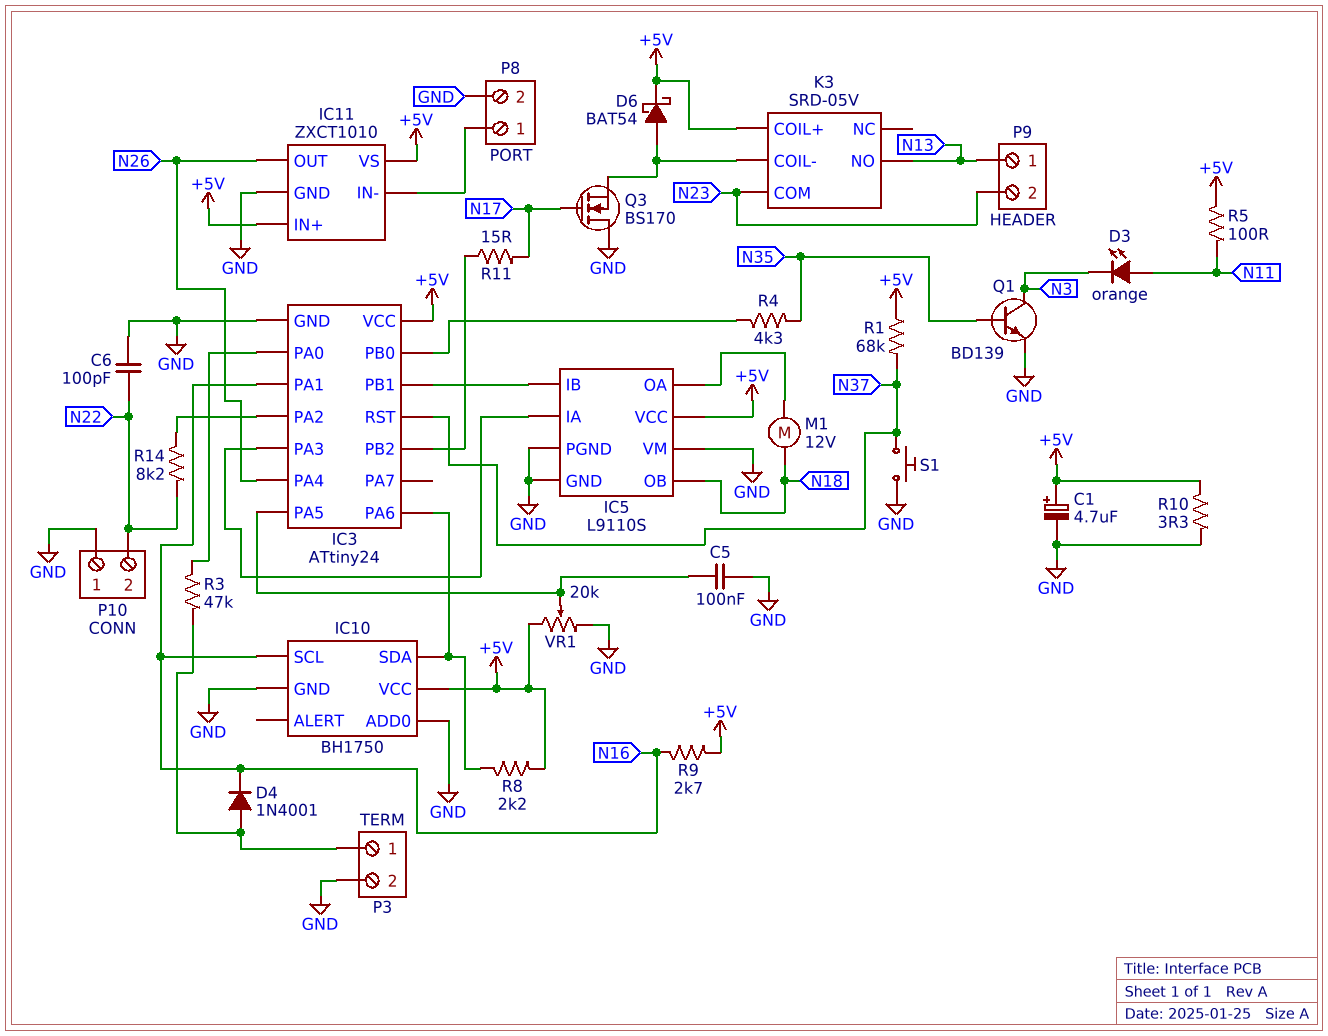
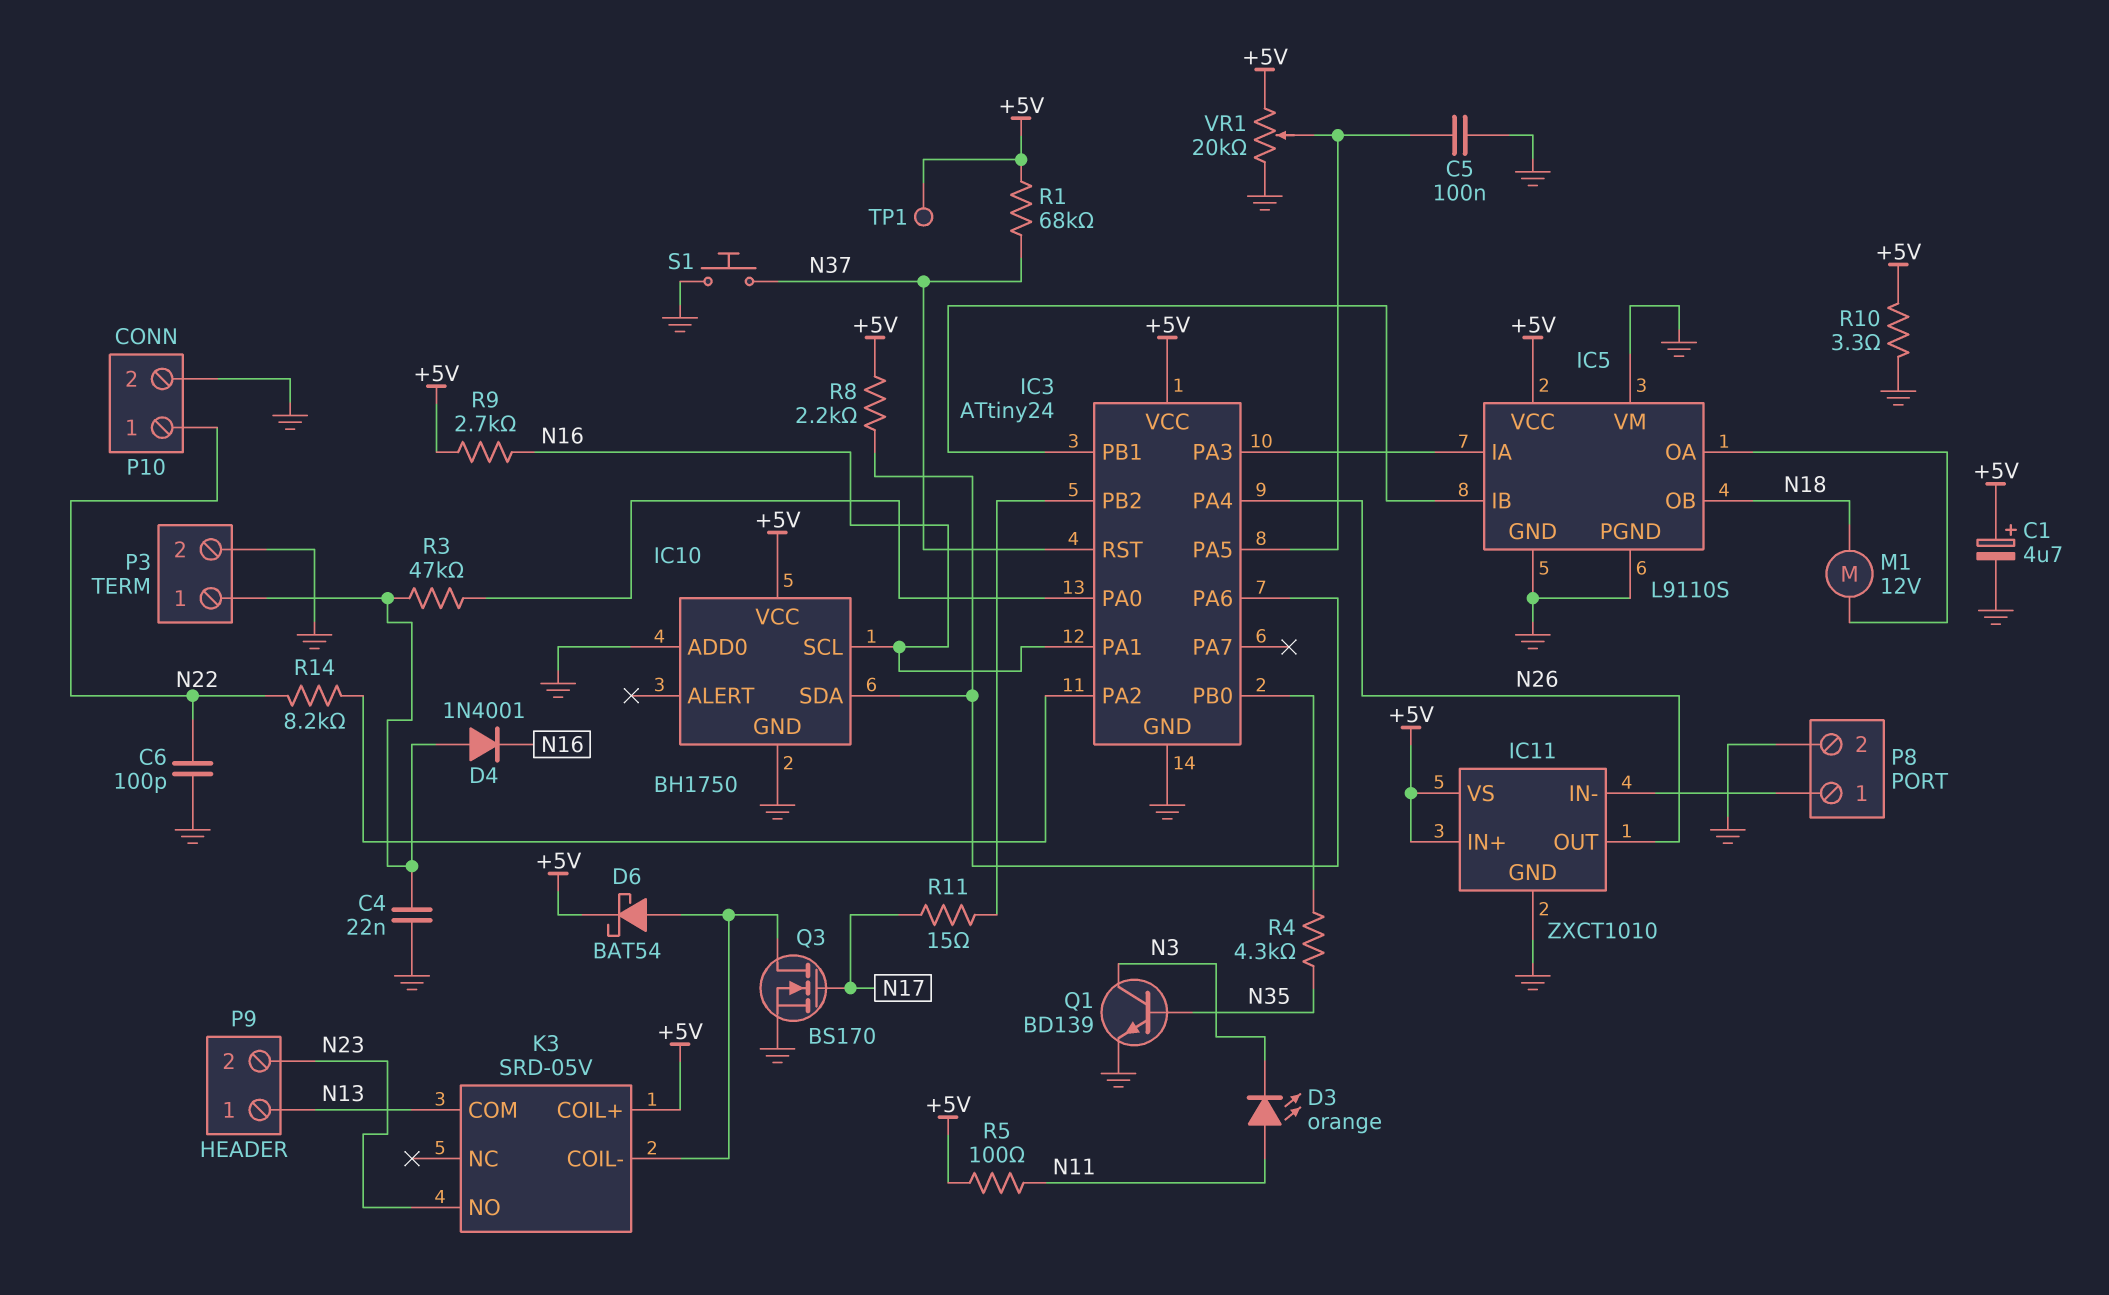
C4: none -> 22nF (GND, P3/1)
K3 pin COM: N23 -> N13
K3 pin NO: N13 -> N23
P10 pin 1: GND -> N22
P10 pin 2: N22 -> GND
Q3: NMOS BS170 (G N17, D GND, S K3/COIL-) -> NMOS BS170 (G N17, D K3/COIL-, S GND)
TP1: none -> test point (+5V)

